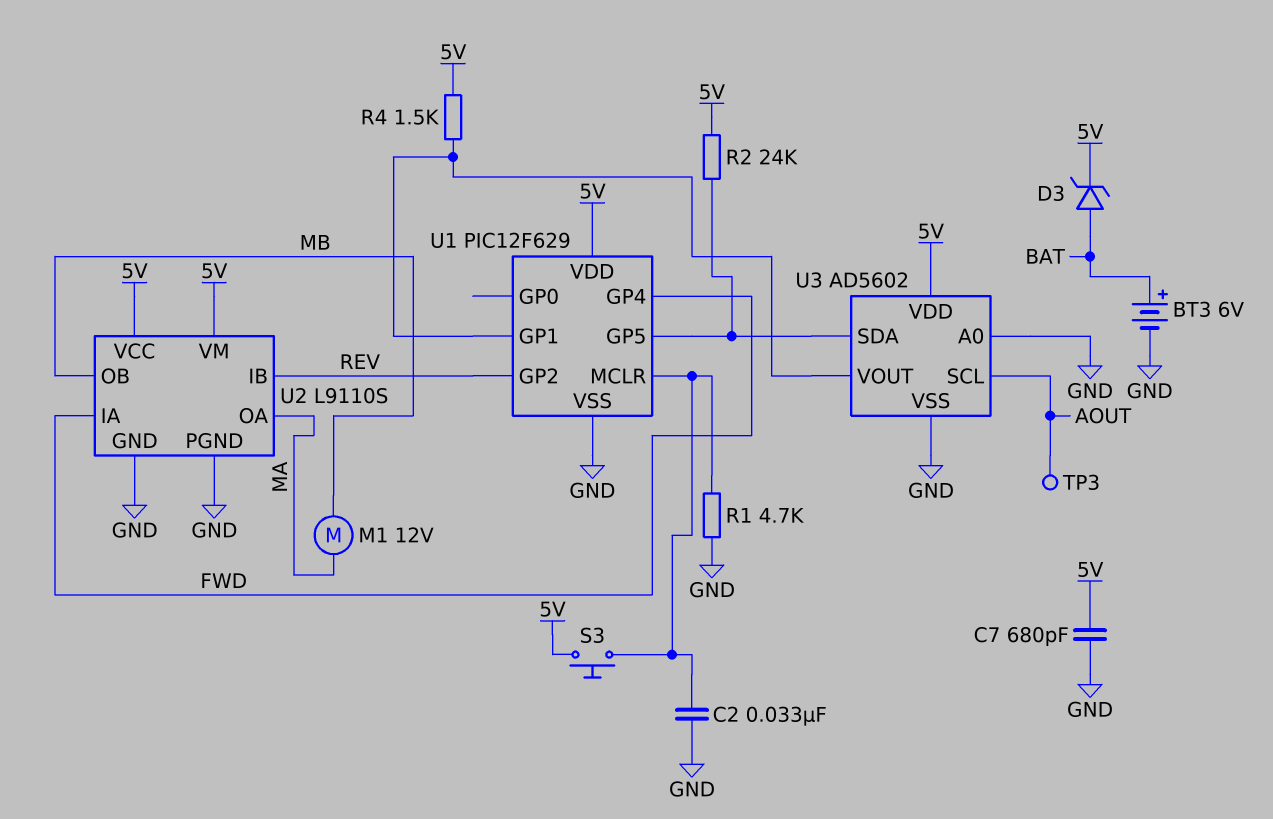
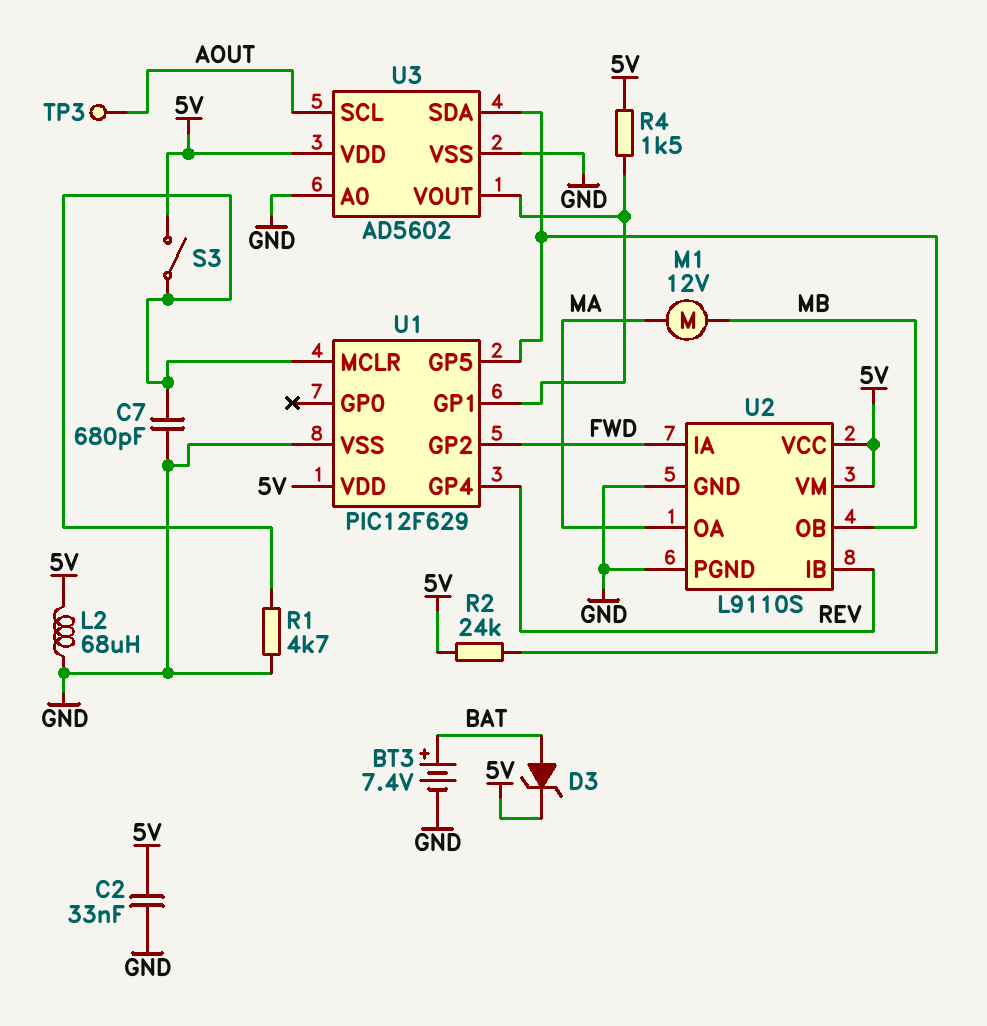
BT3: 6V (plus BAT, minus GND) -> 7.4V (plus BAT, minus GND)
C2: 33nF (GND, U1/MCLR) -> 33nF (5V, GND)
C7: 680pF (5V, GND) -> 680pF (GND, U1/MCLR)
L2: none -> 68uH (5V, GND)
S3: button (5V, U1/MCLR) -> switch (5V, U1/MCLR)
U1 pin GP2: REV -> FWD
U1 pin GP4: FWD -> REV

